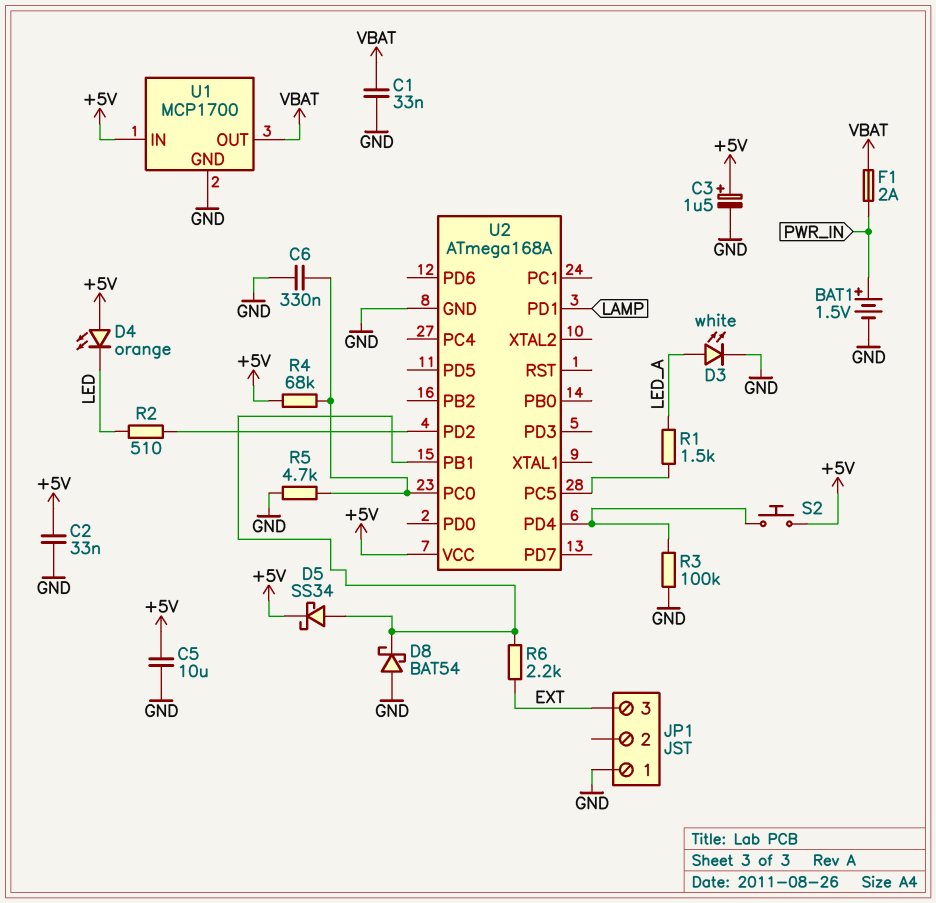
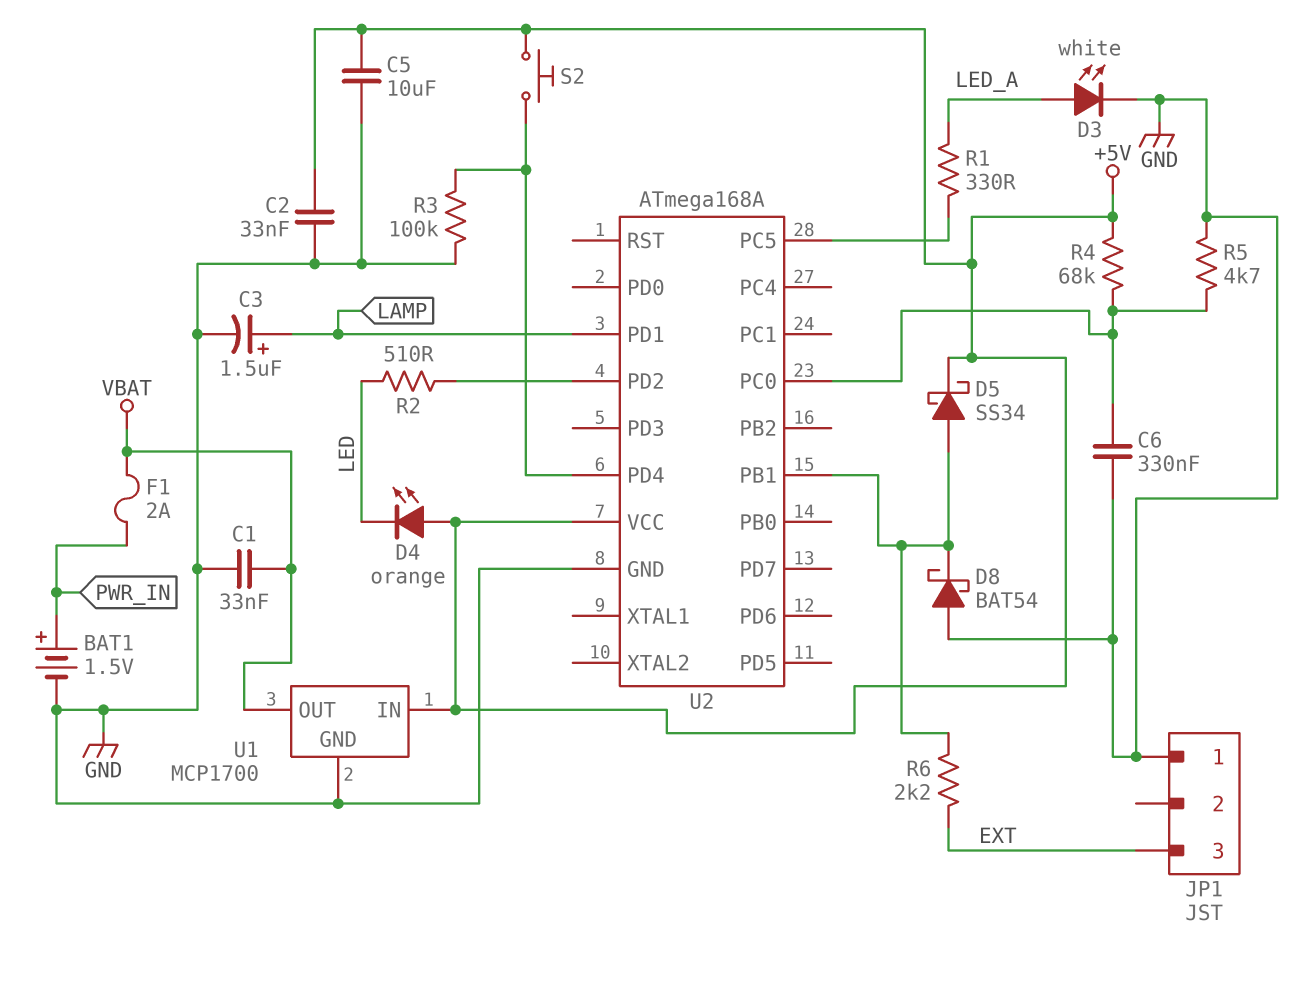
C3: 1.5uF (plus +5V, minus GND) -> 1.5uF (plus LAMP, minus GND)
R1: 1.5k (LED_A, U2/PC5) -> 330 (LED_A, U2/PC5)

